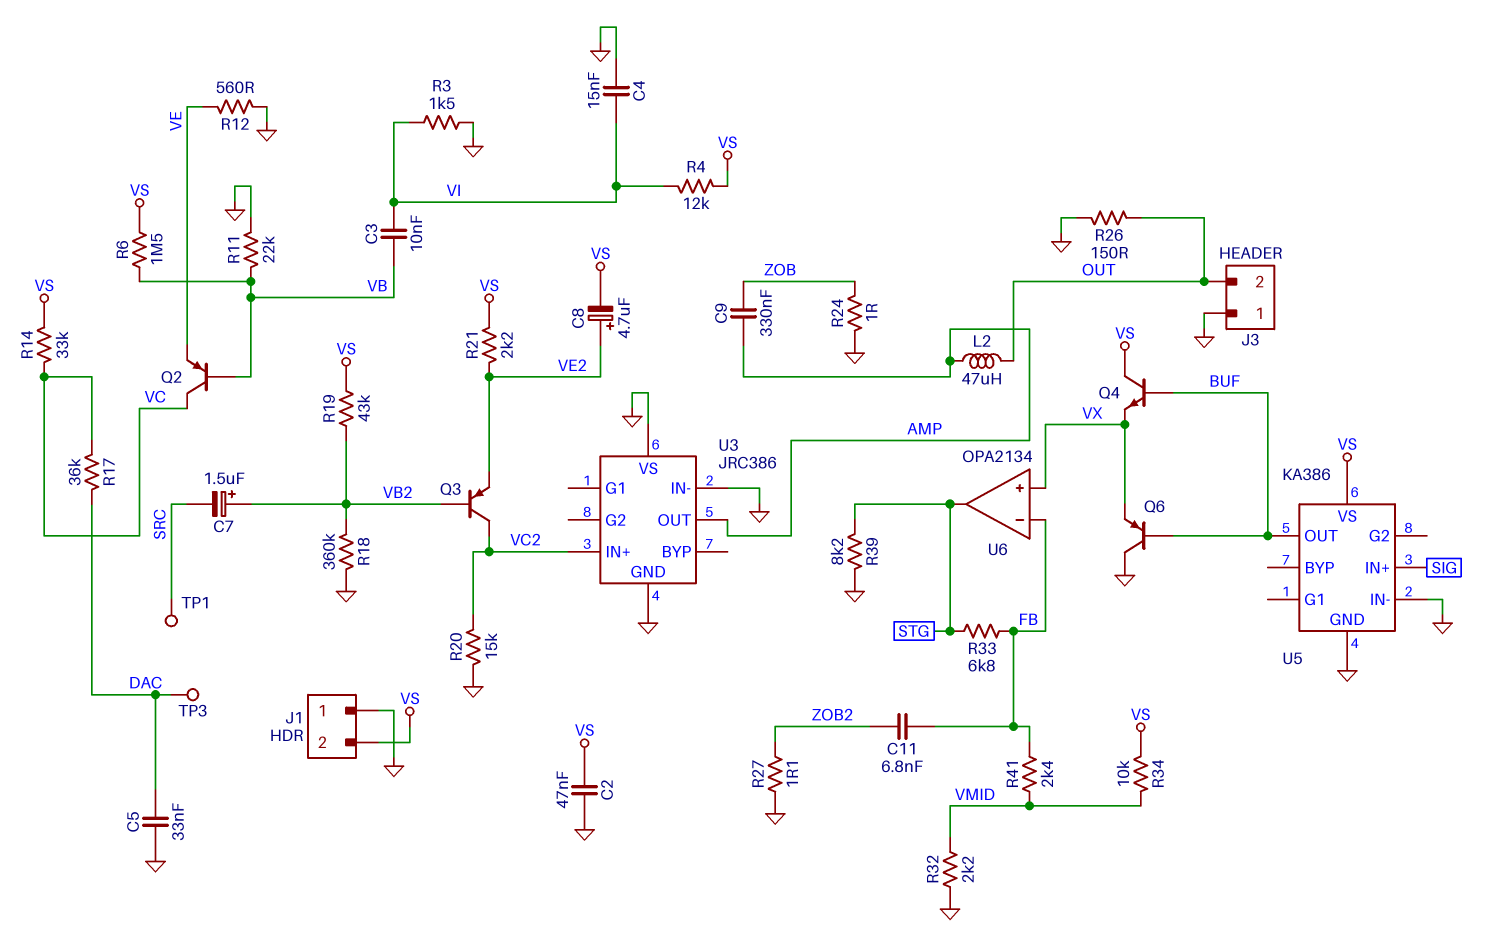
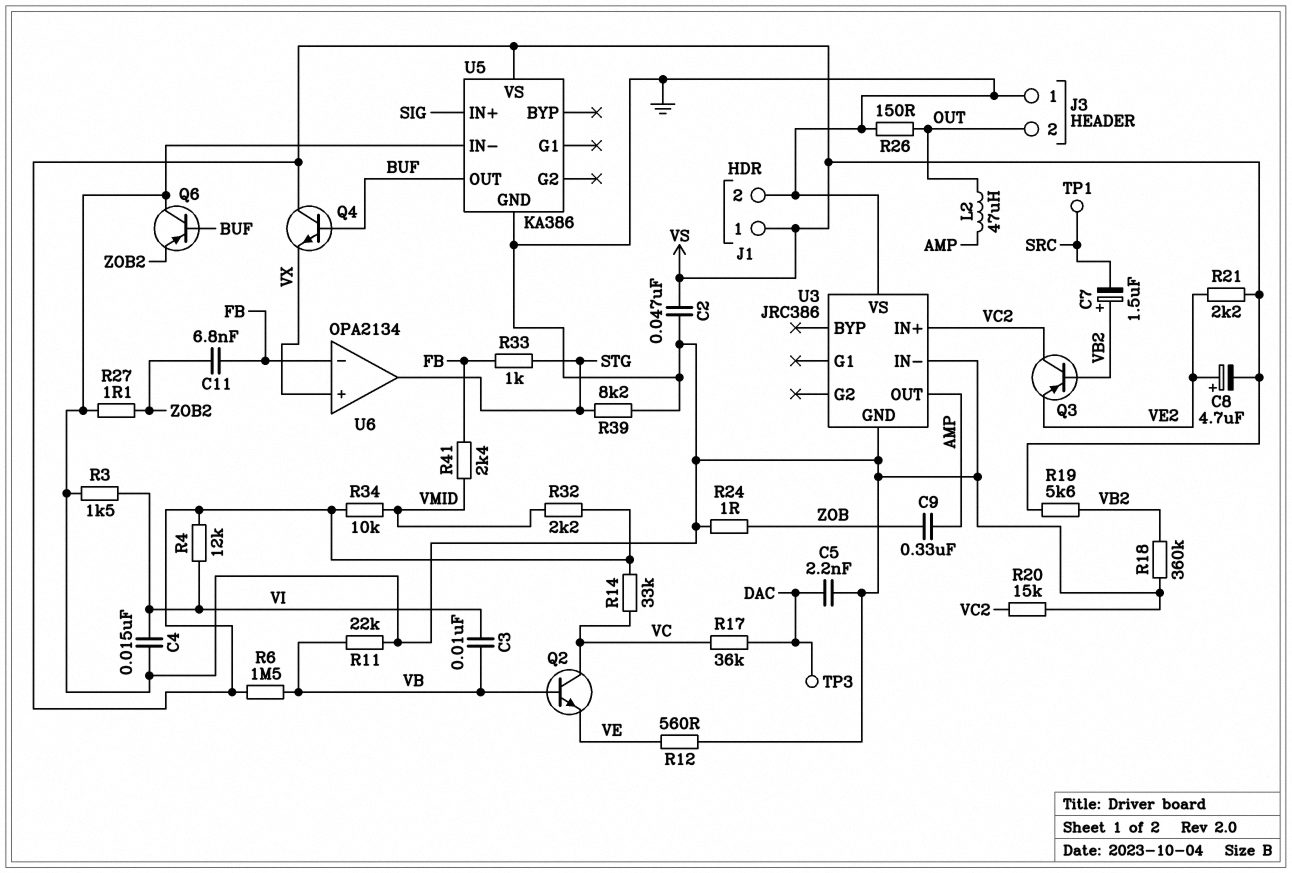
C5: 33nF (DAC, GND) -> 2.2nF (DAC, GND)
J1 pin 1: GND -> VS
J1 pin 2: VS -> GND
Q2: PNP (B VB, C VC, E VE) -> NPN (B VB, C VC, E VE)
Q6: PNP (B BUF, C GND, E VX) -> PNP (B BUF, C GND, E ZOB2)
R19: 43k (VB2, VS) -> 5.6k (VB2, VS)
R32: 2.2k (GND, VMID) -> 2.2k (VMID, VS)
R33: 6.8k (FB, STG) -> 1k (FB, STG)

